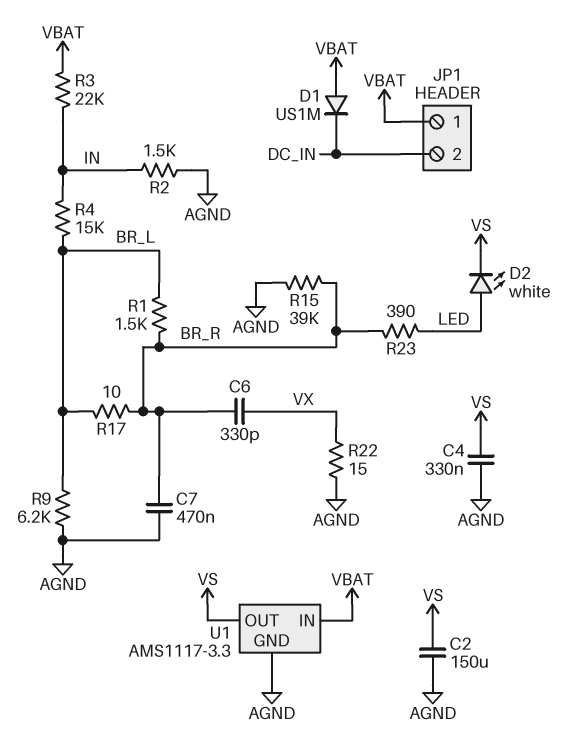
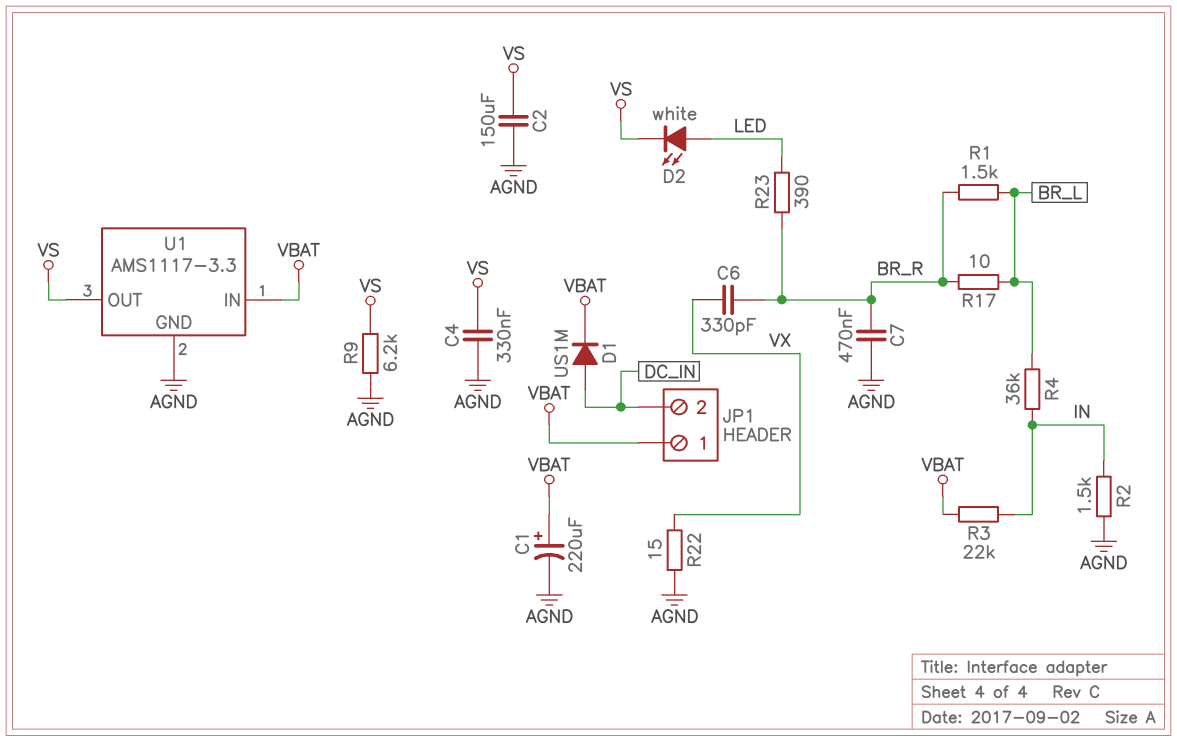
C1: none -> 220uF (plus VBAT, minus AGND)
D1: diode US1M (A VBAT, K DC_IN) -> diode US1M (A DC_IN, K VBAT)
R4: 15k (BR_L, IN) -> 36k (BR_L, IN)
R9: 6.2k (AGND, BR_L) -> 6.2k (AGND, VS)
R15: 39k (AGND, BR_R) -> none

